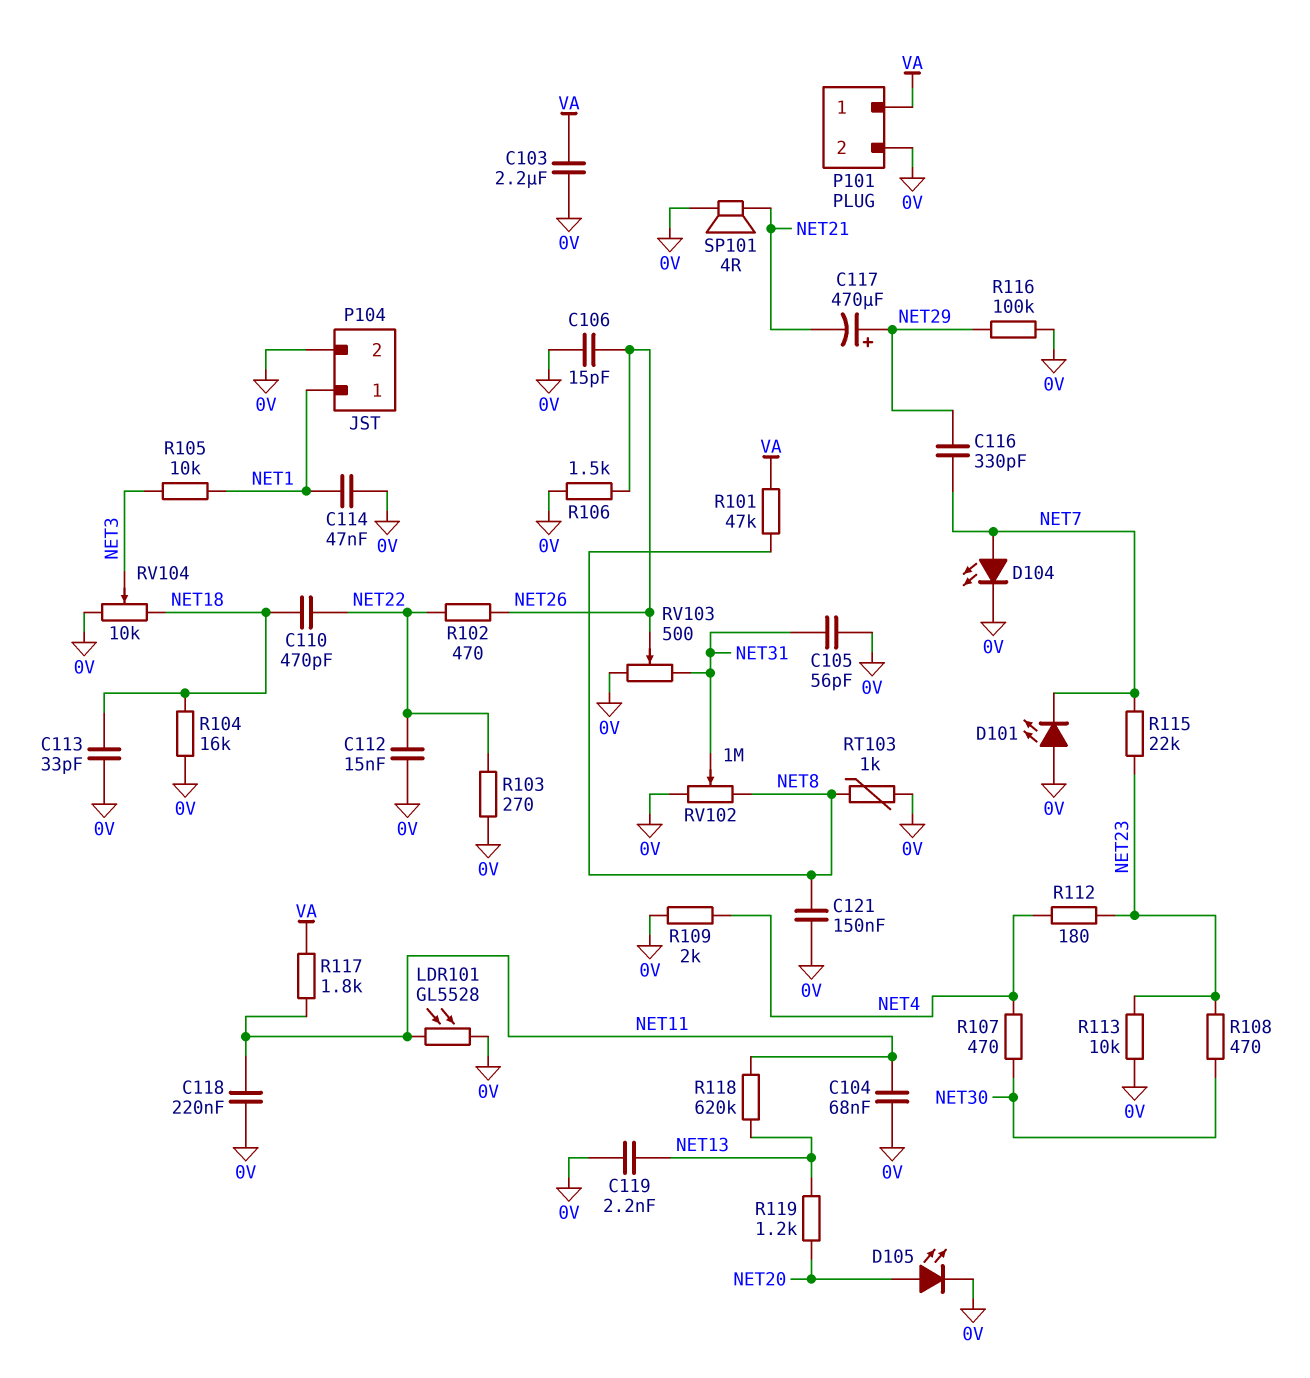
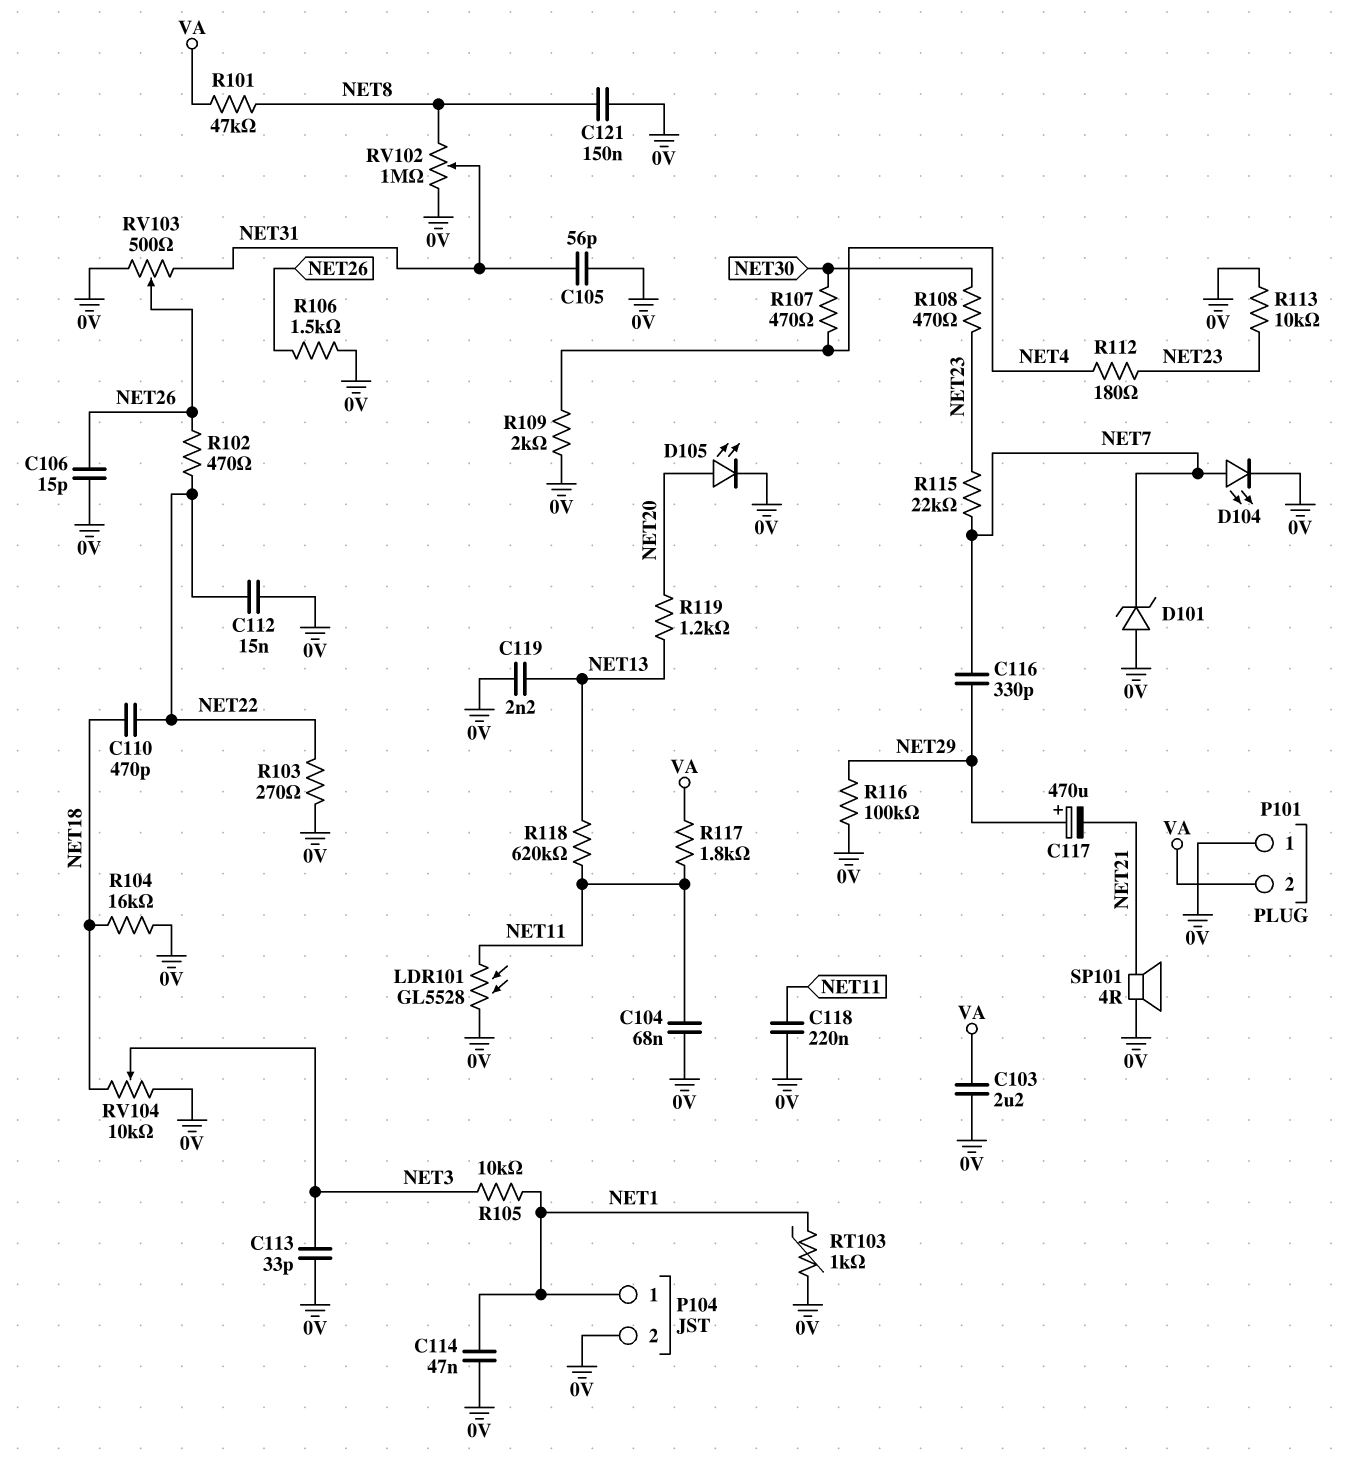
C113: 33pF (0V, NET18) -> 33pF (0V, NET3)
D101: LED (A 0V, K NET7) -> zener (A 0V, K NET7)
P101 pin 1: VA -> 0V
P101 pin 2: 0V -> VA
RT103: 1k (0V, NET8) -> 1k (0V, NET1)

